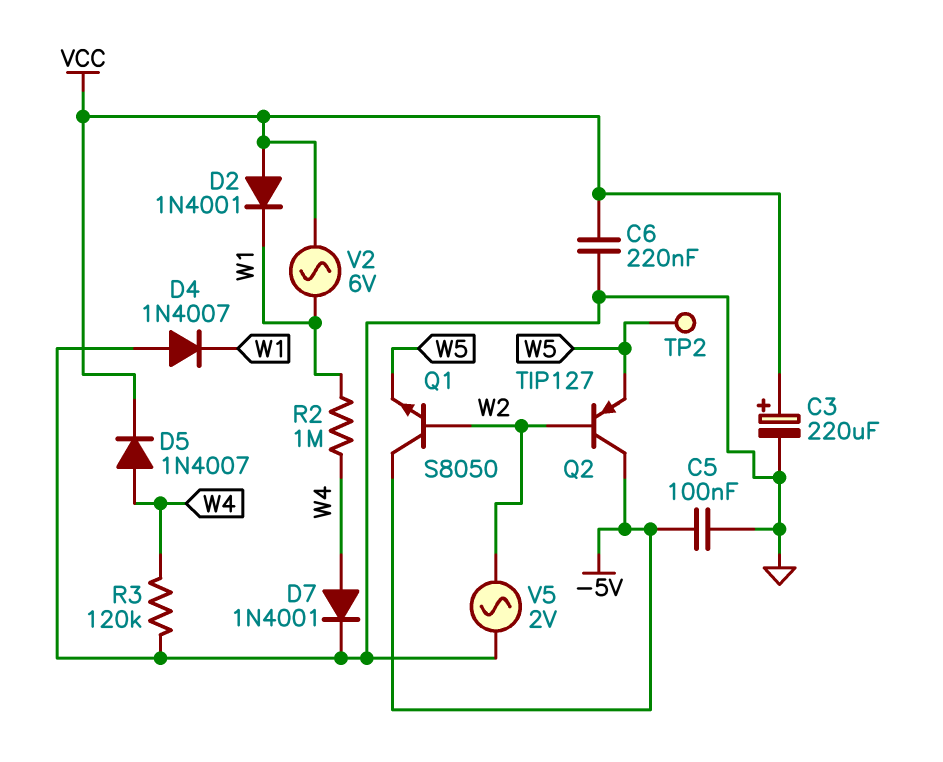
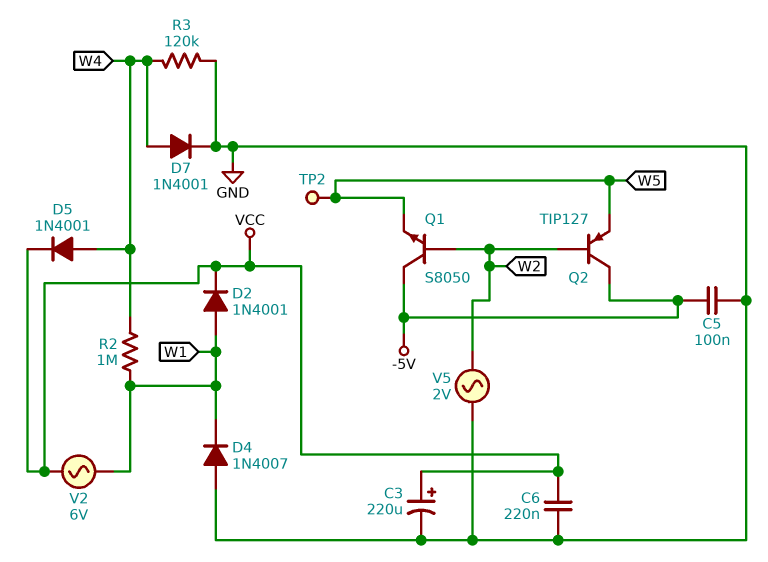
D2: diode 1N4001 (A VCC, K W1) -> diode 1N4001 (A W1, K VCC)
D5: diode 1N4007 (A W4, K VCC) -> diode 1N4001 (A W4, K VCC)

